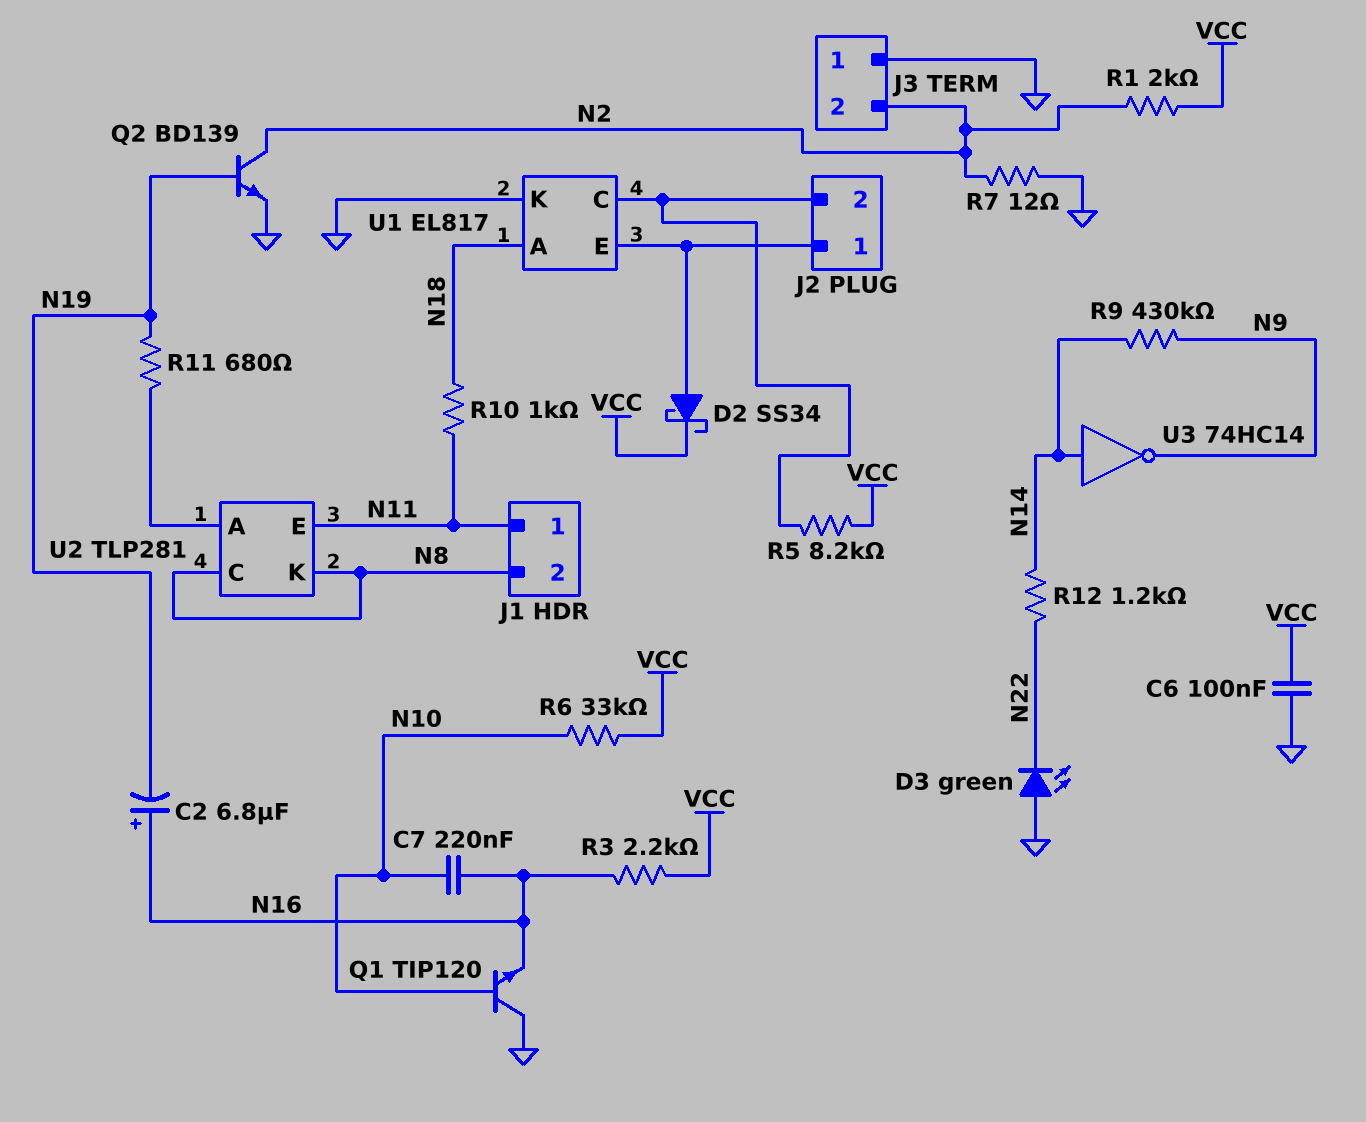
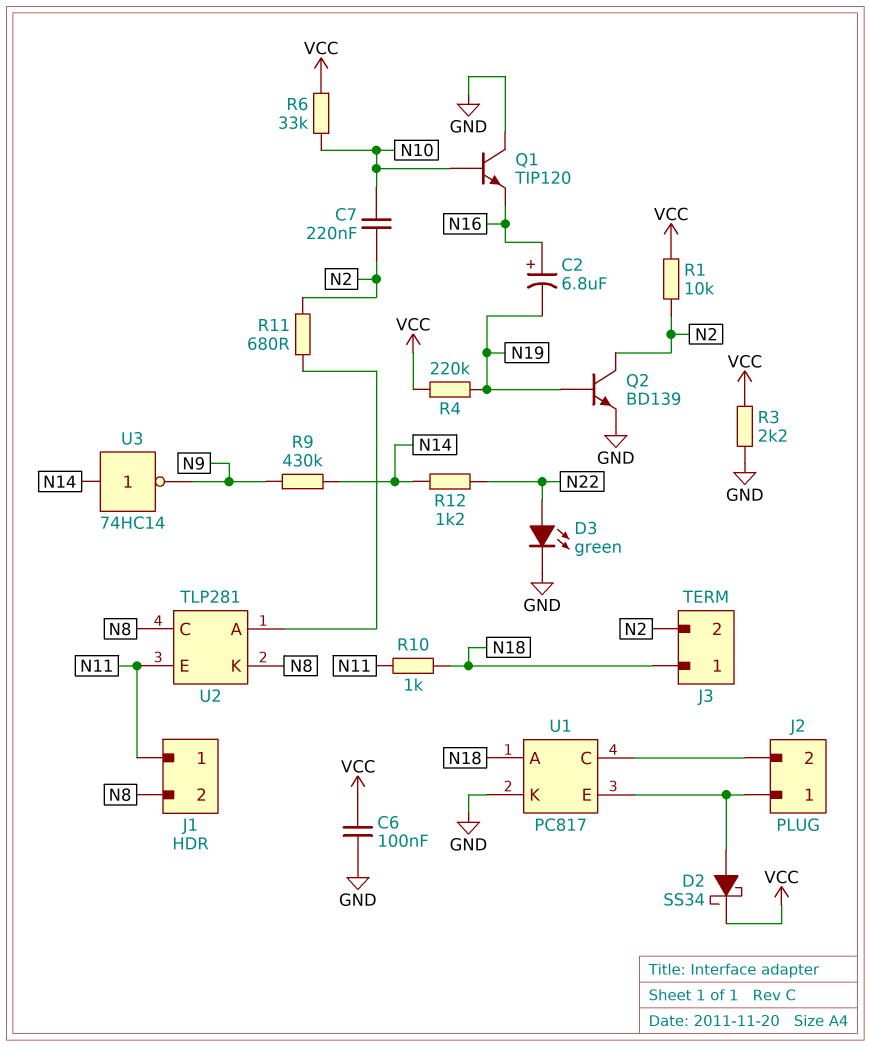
C7: 220nF (N10, N16) -> 220nF (N2, N10)
D3: LED green (A GND, K N22) -> LED green (A N22, K GND)
J3 pin 1: GND -> N18
R1: 2k (N2, VCC) -> 10k (N2, VCC)
R3: 2.2k (N16, VCC) -> 2.2k (GND, VCC)
R4: none -> 220k (N19, VCC)
R5: 8.2k (J2/2, VCC) -> none
R7: 12 (GND, N2) -> none
R11: 680 (N19, U2/A) -> 680 (N2, U2/A)
U1: EL817 -> PC817

